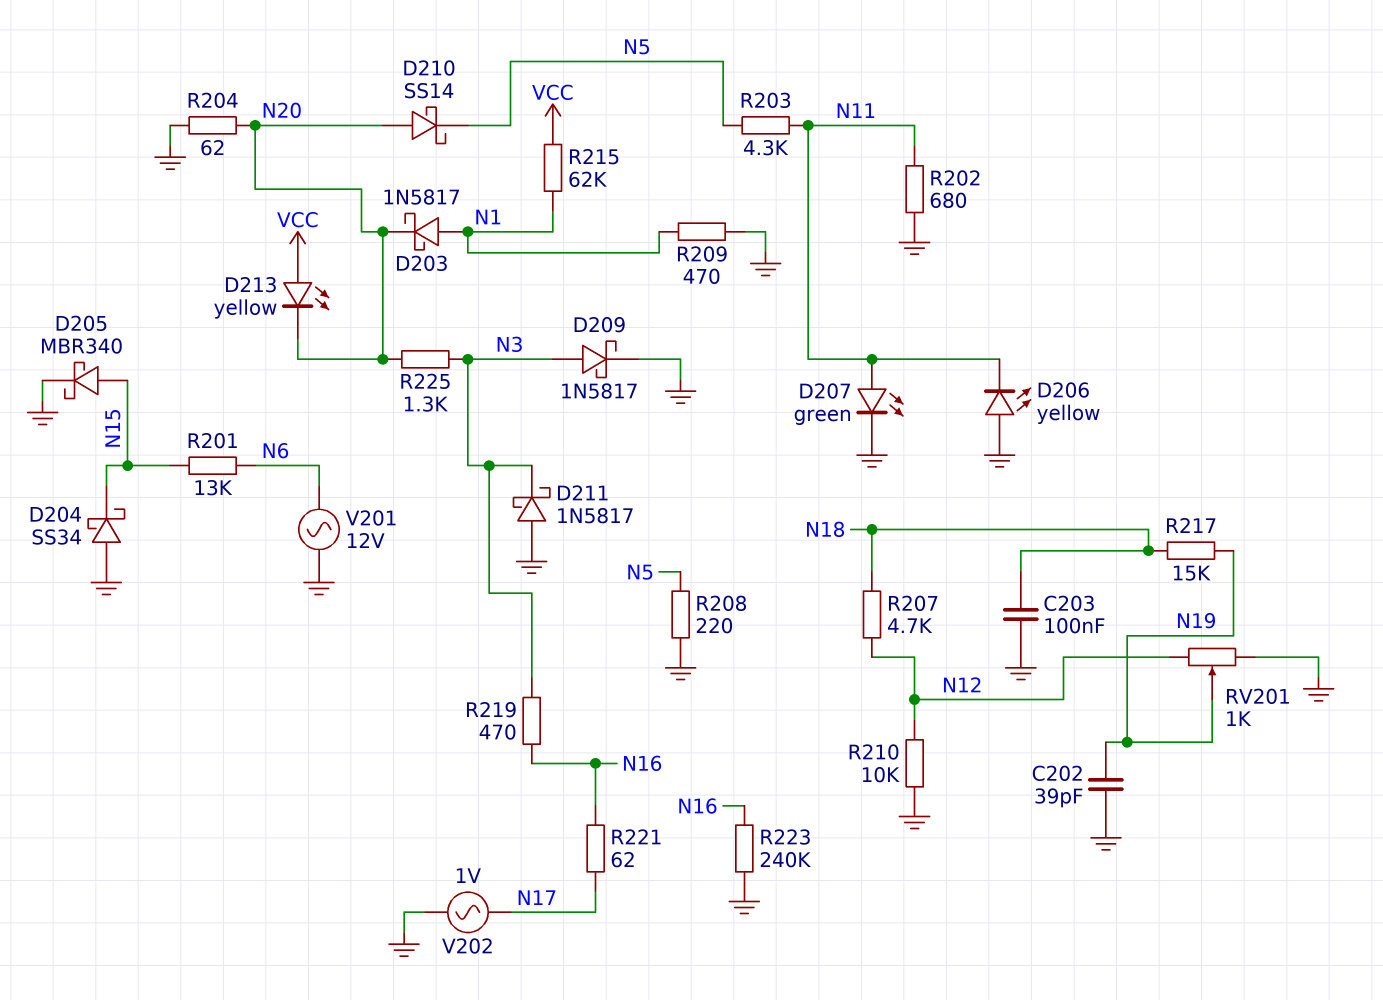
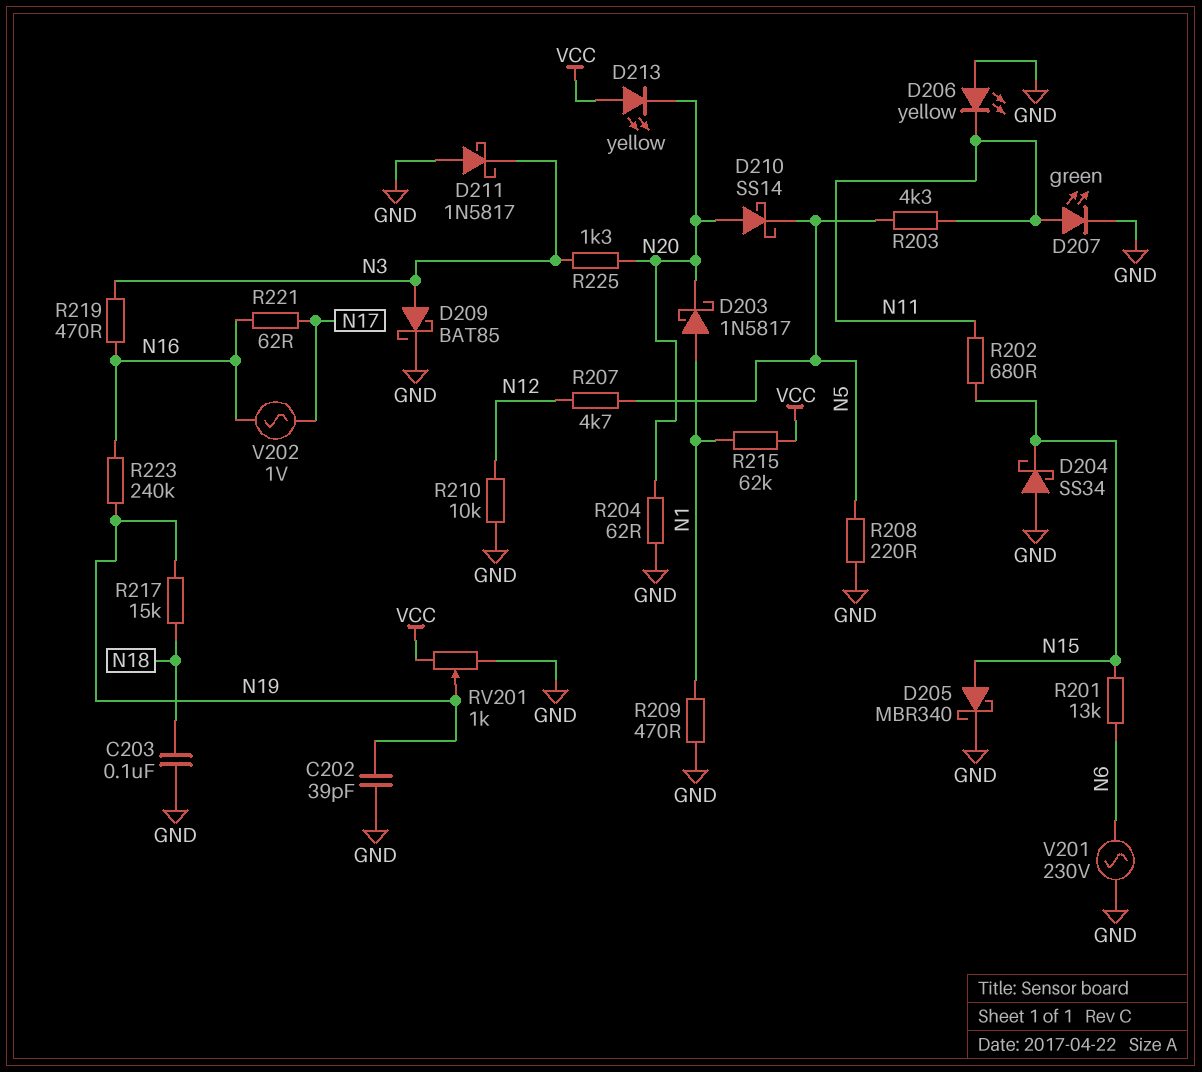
D209: schottky 1N5817 (A N3, K GND) -> schottky BAT85 (A N3, K GND)
R202: 680 (GND, N11) -> 680 (N11, N15)
R207: 4.7k (N12, N18) -> 4.7k (N5, N12)
R223: 240k (GND, N16) -> 240k (N16, N19)
RV201: 1k (GND, N12, wiper N19) -> 1k (GND, VCC, wiper N19)
V201: AC 12V (GND, N6) -> AC 230V (GND, N6)
V202: AC 1V (GND, N17) -> AC 1V (N16, N17)

